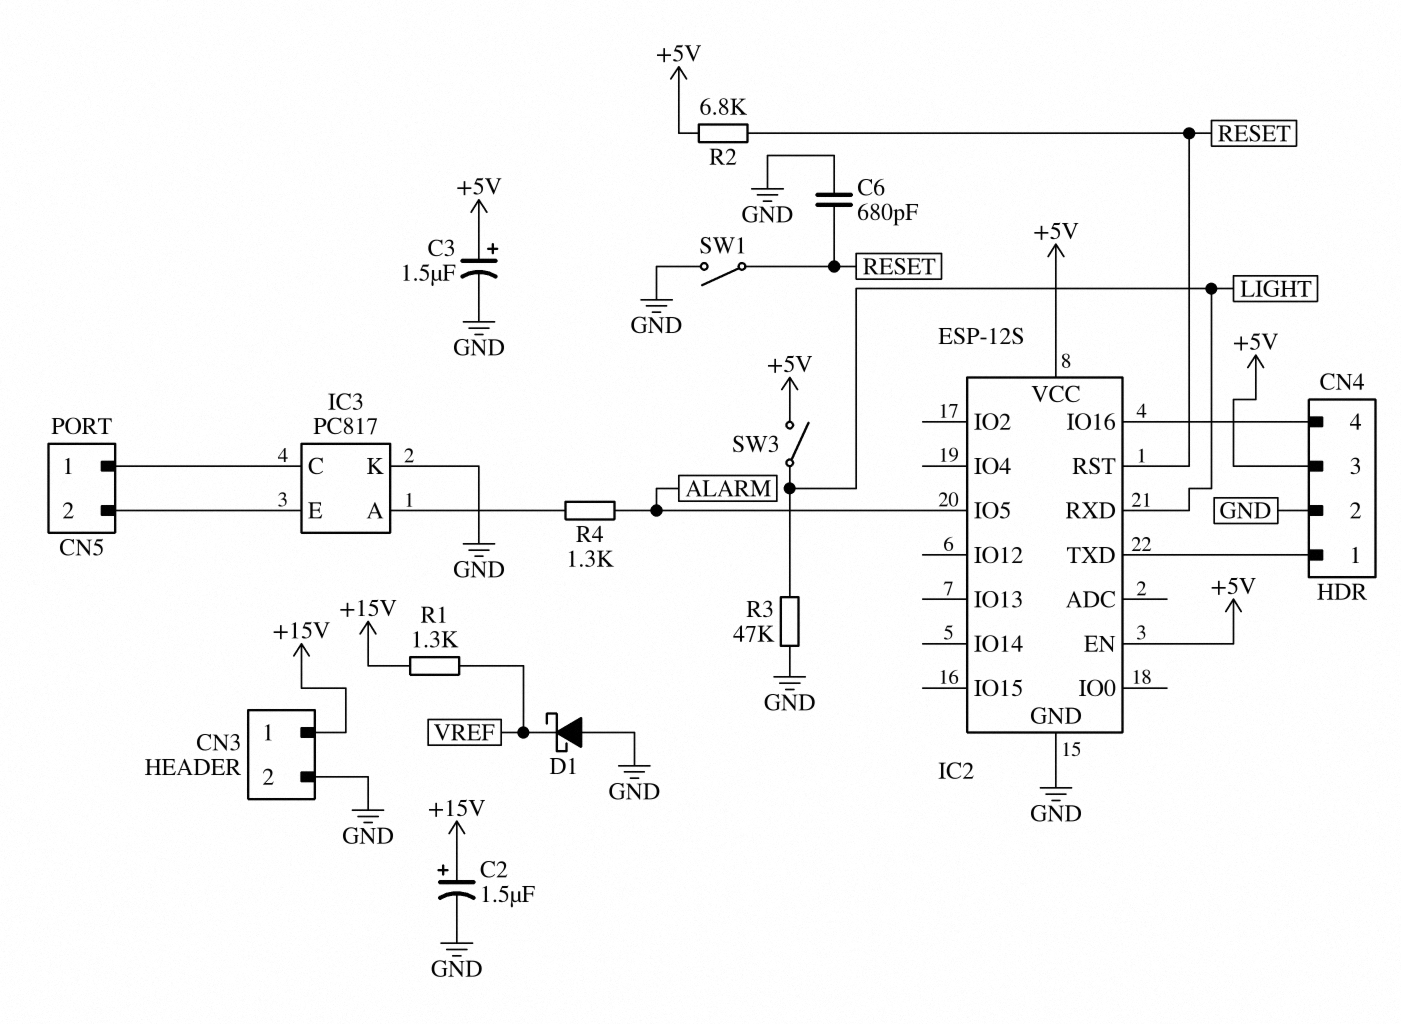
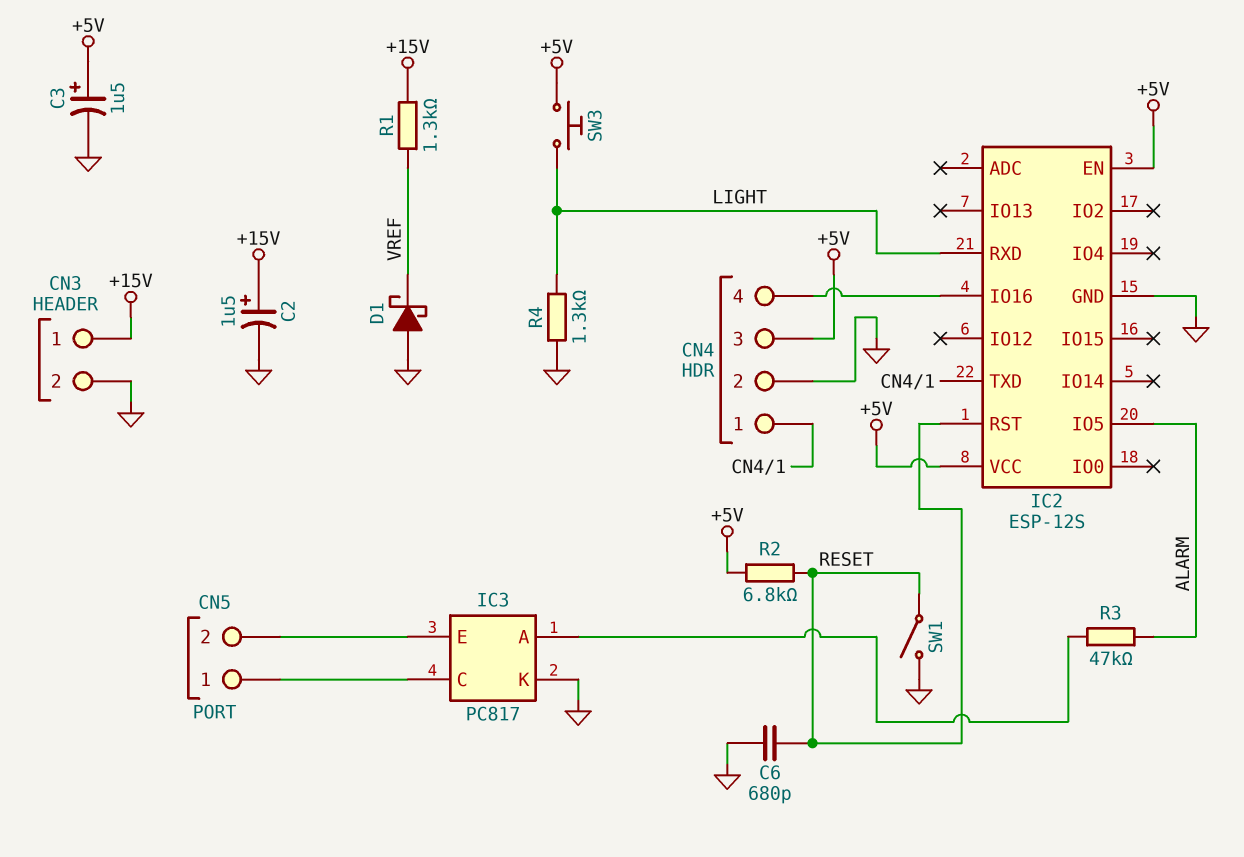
R3: 47k (GND, LIGHT) -> 47k (ALARM, IC3/A)
R4: 1.3k (ALARM, IC3/A) -> 1.3k (GND, LIGHT)
SW3: switch (+5V, LIGHT) -> button (+5V, LIGHT)

